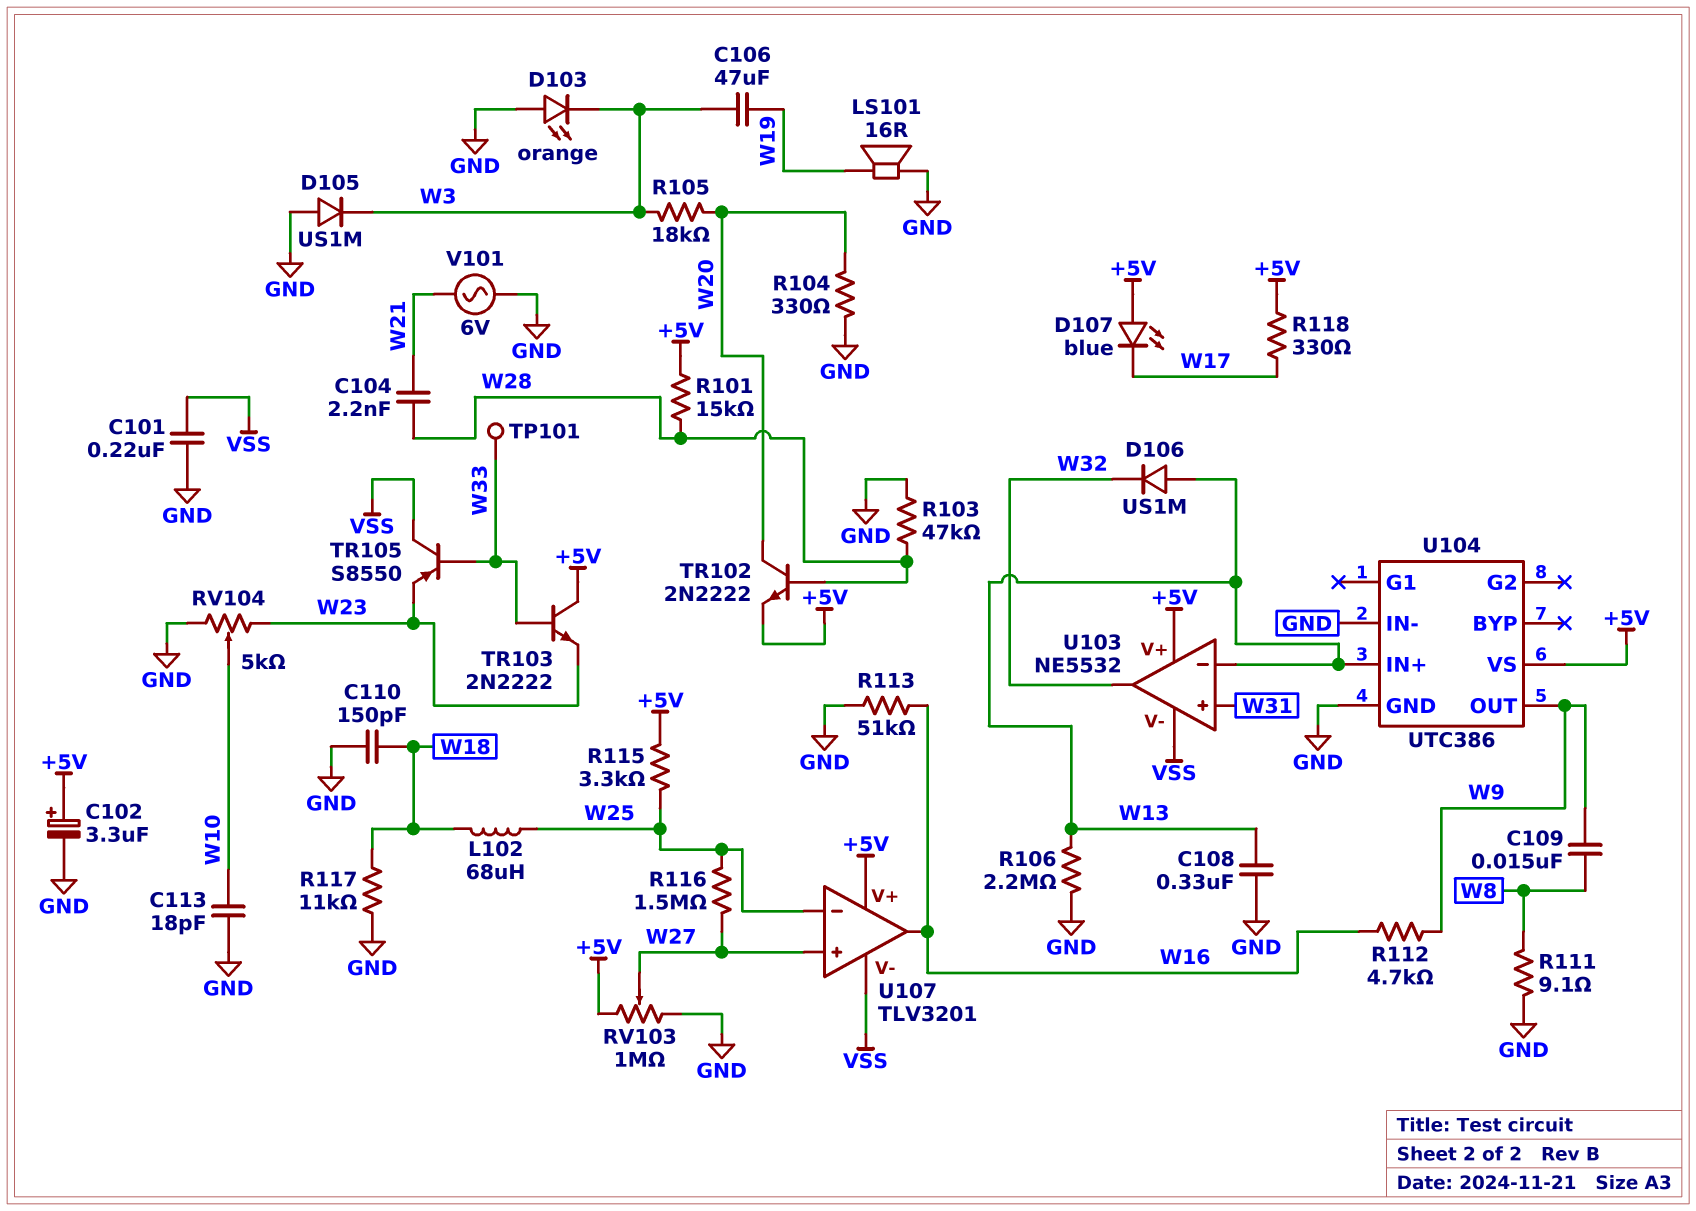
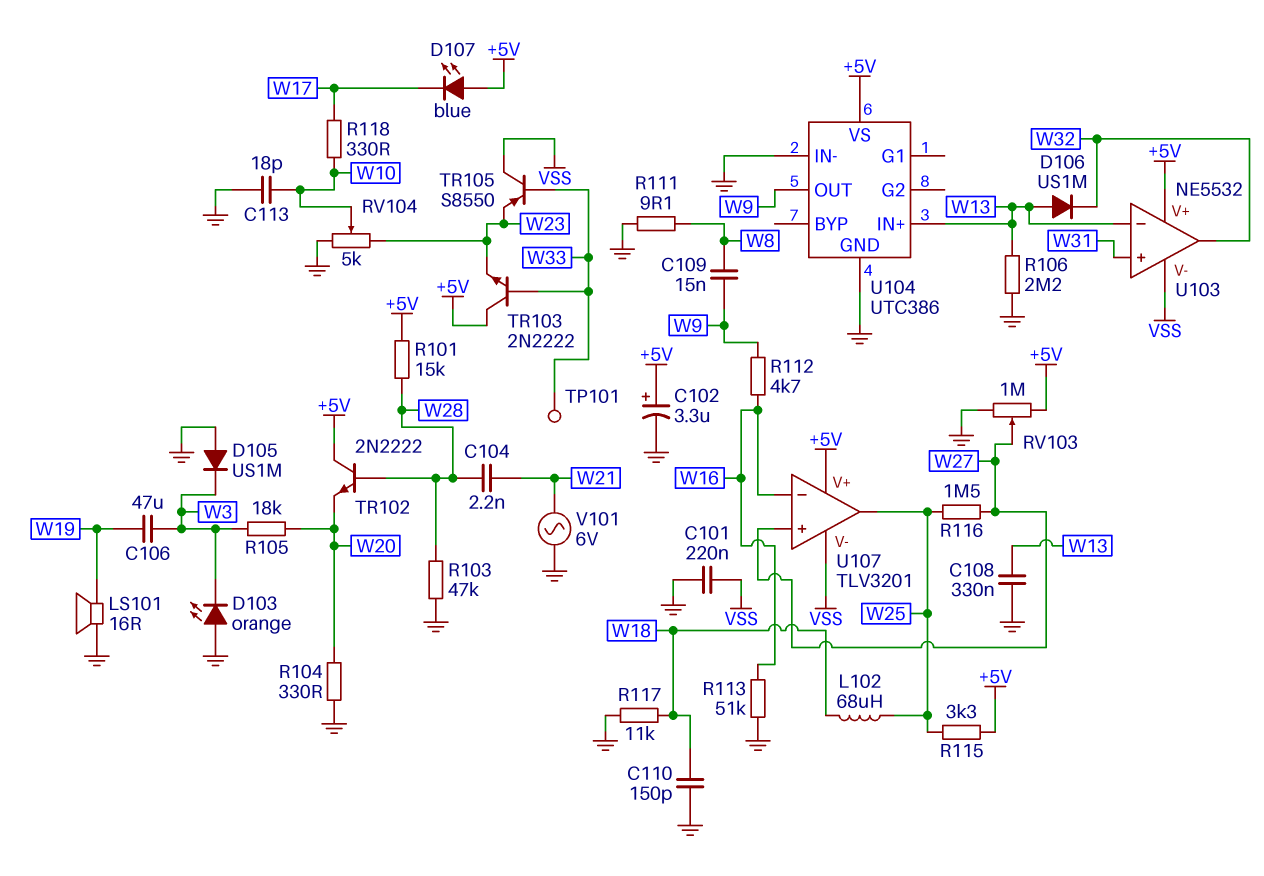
R118: 330 (+5V, W17) -> 330 (W10, W17)
TR102: NPN 2N2222 (B W28, C W20, E +5V) -> NPN 2N2222 (B W28, C +5V, E W20)
U107 pin in-: W25 -> W16
U107 pin out: W16 -> W25

